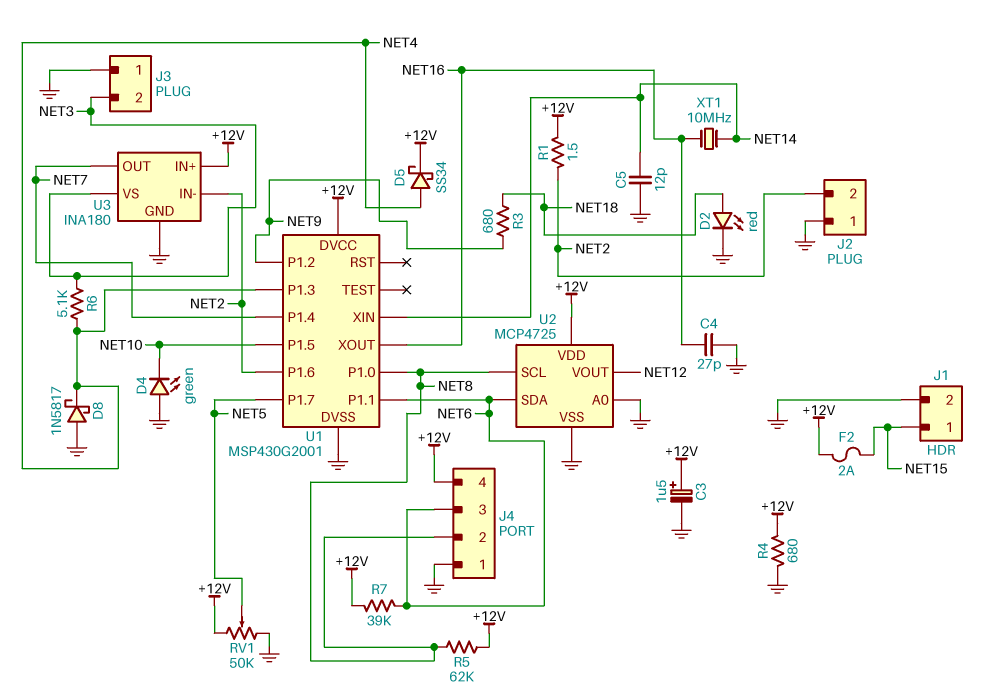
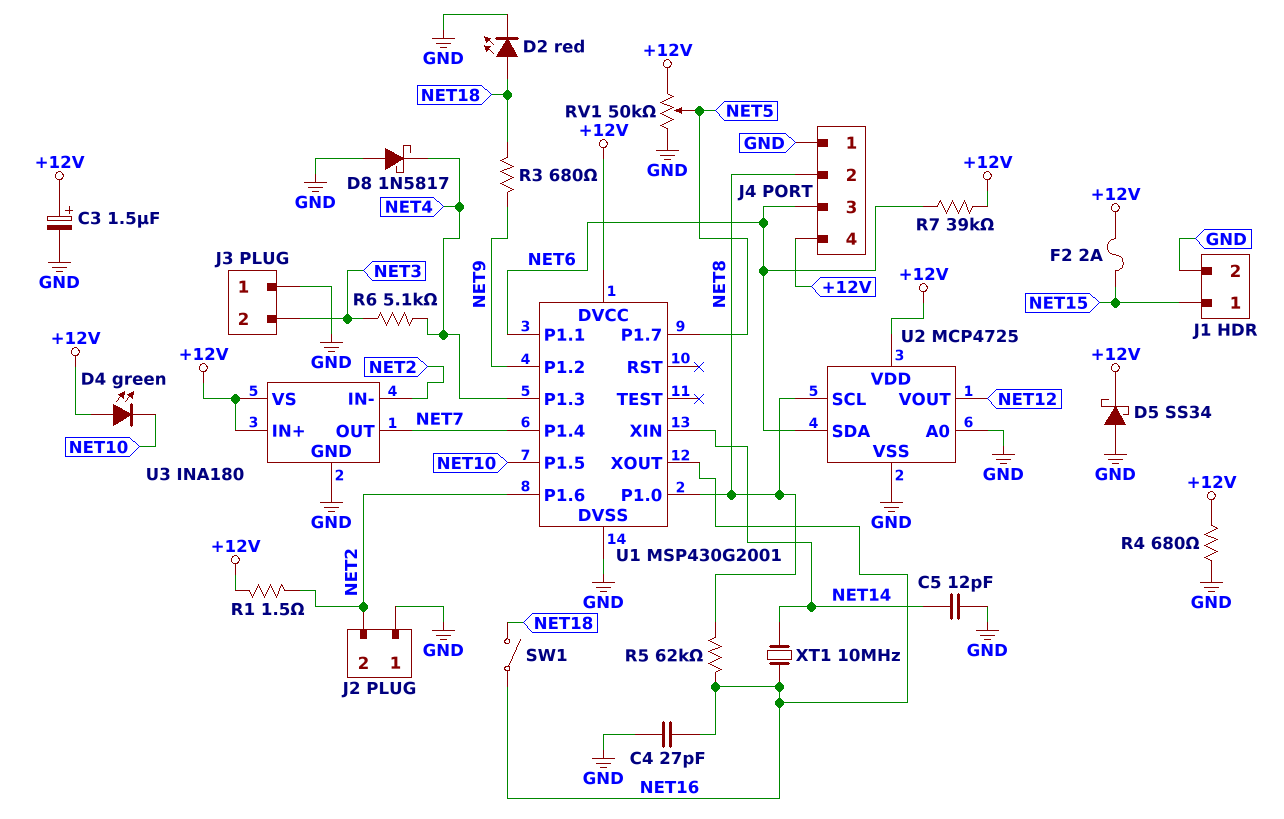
D4: LED green (A GND, K NET10) -> LED green (A +12V, K NET10)
D5: schottky SS34 (A NET4, K +12V) -> schottky SS34 (A GND, K +12V)
R5: 62k (+12V, NET8) -> 62k (NET8, NET16)
SW1: none -> switch (NET16, NET18)
U3 pin VS: NET3 -> +12V

